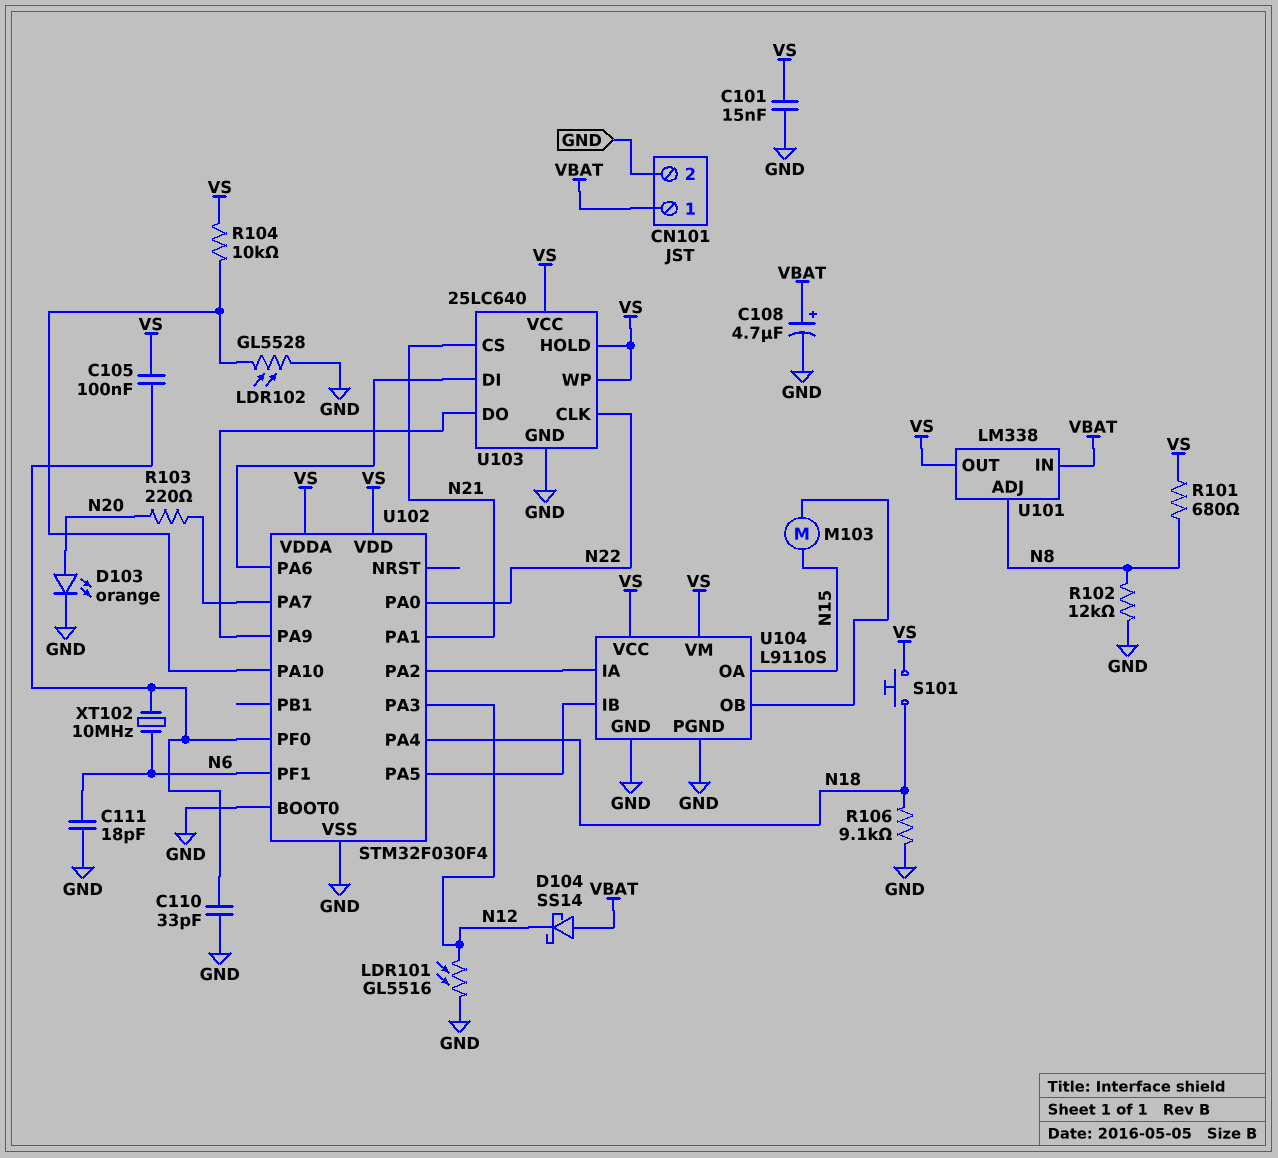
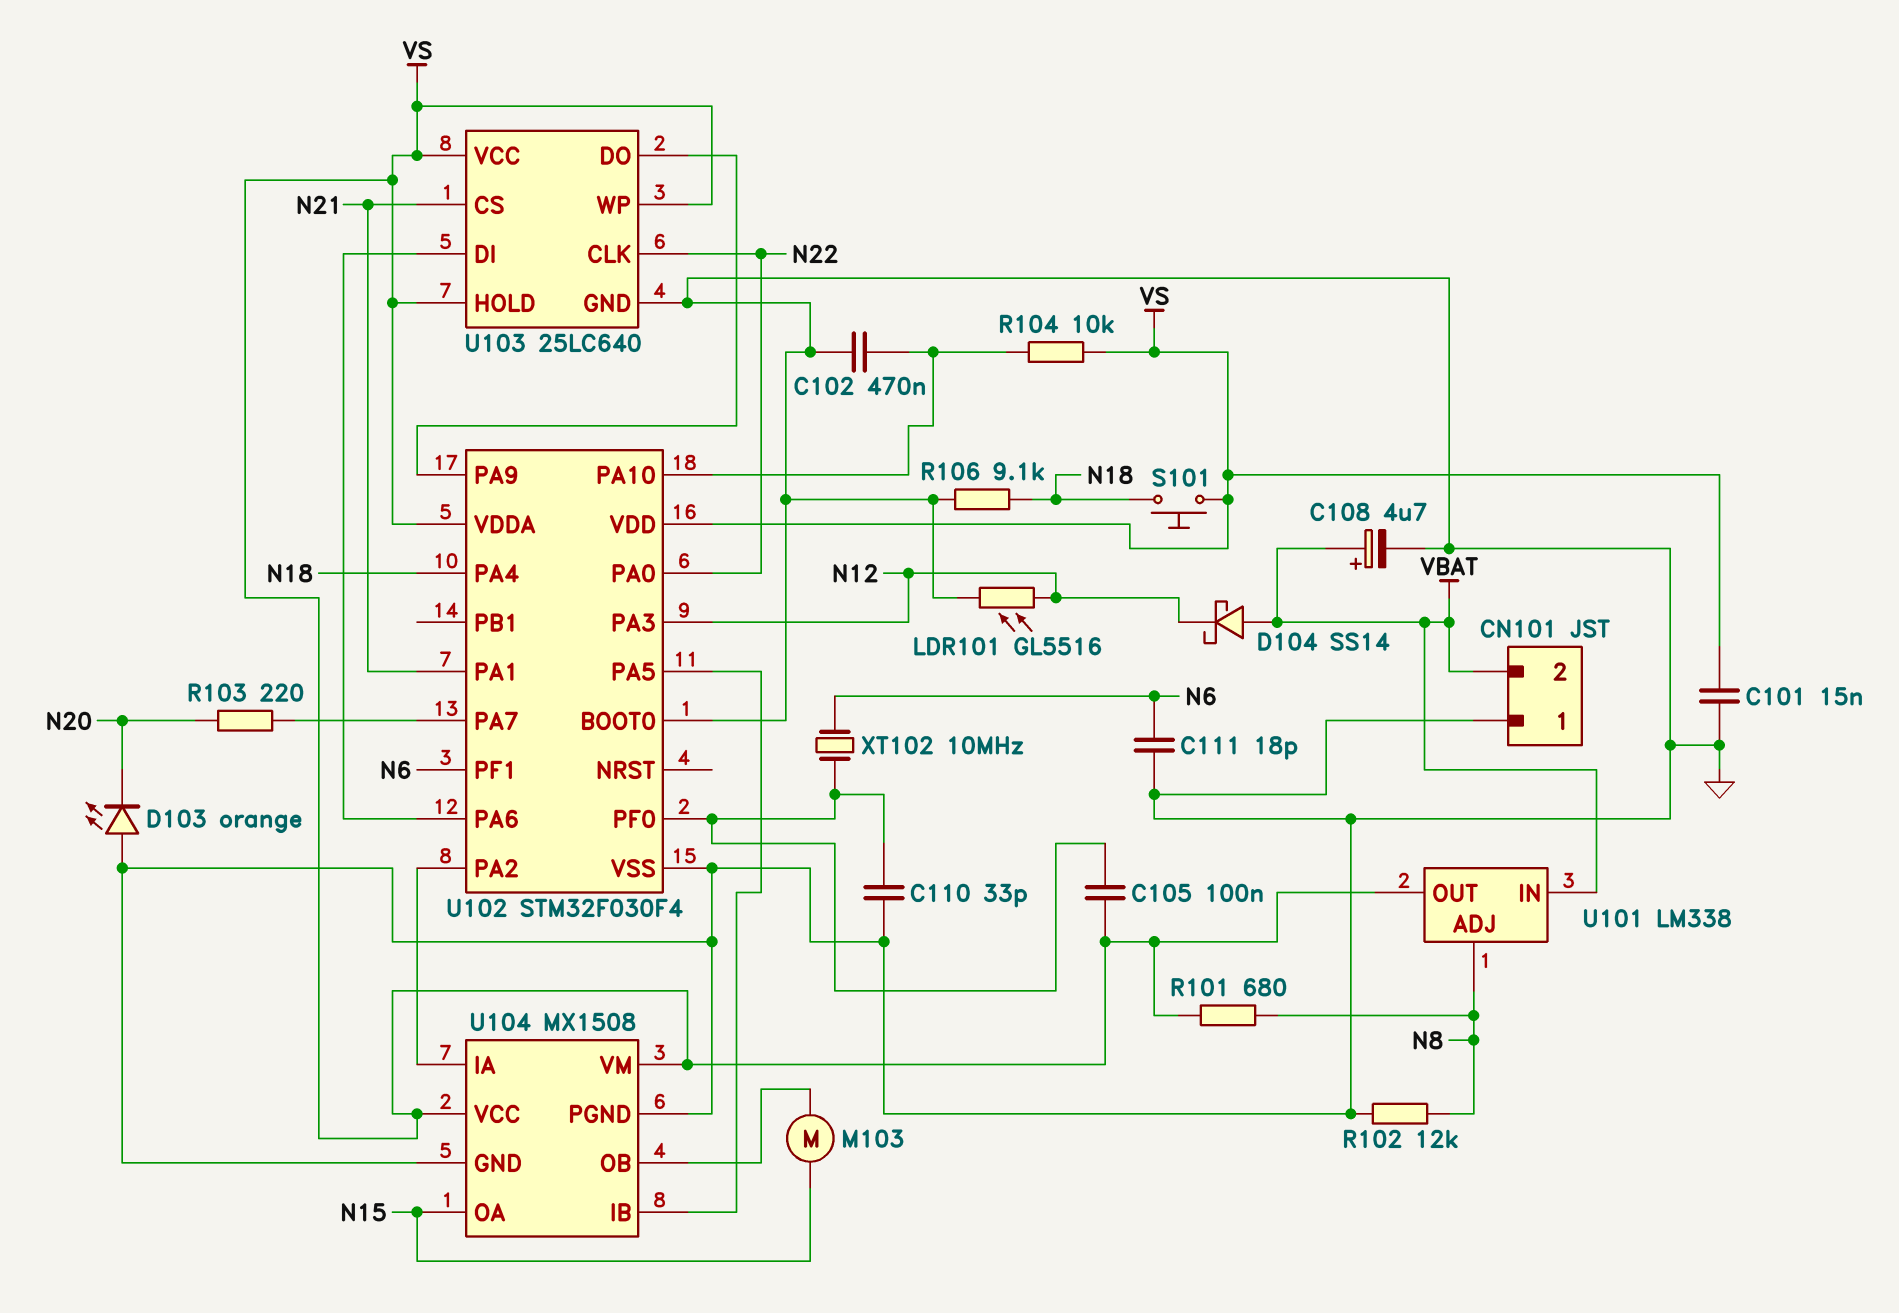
C102: none -> 470nF (GND, U102/PA10)
CN101 pin 1: VBAT -> GND
CN101 pin 2: GND -> VBAT
D103: LED orange (A N20, K GND) -> LED orange (A GND, K N20)
LDR102: GL5528 (GND, U102/PA10) -> none
U104: L9110S -> MX1508

